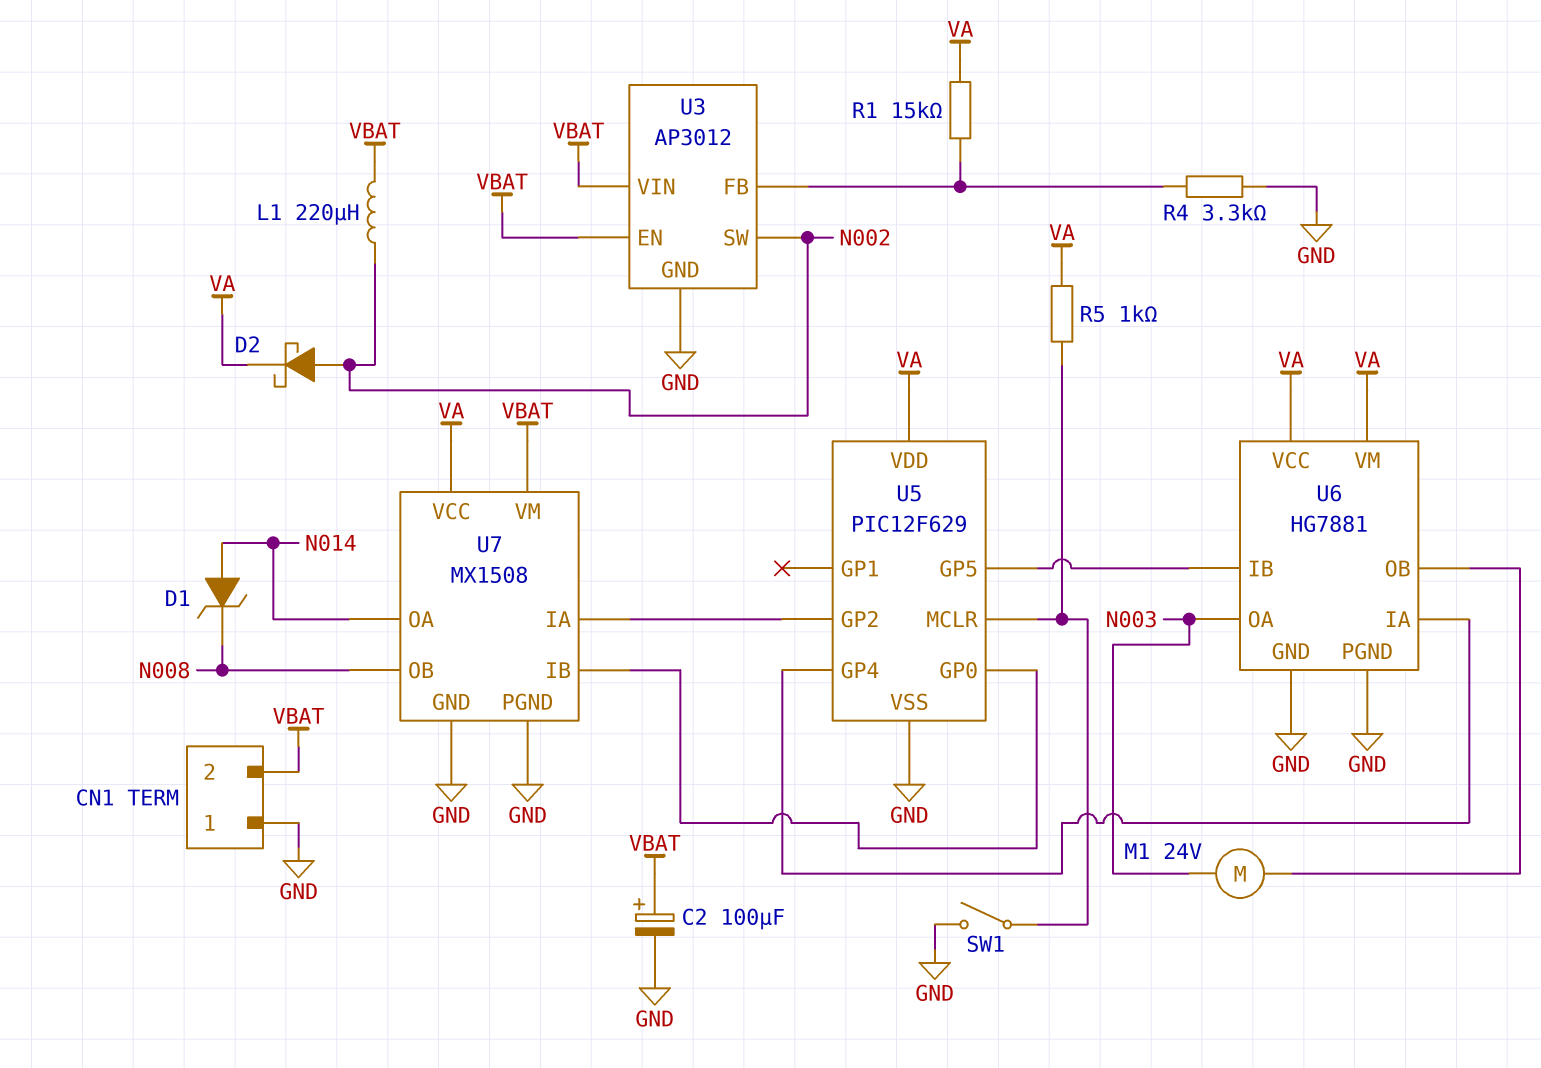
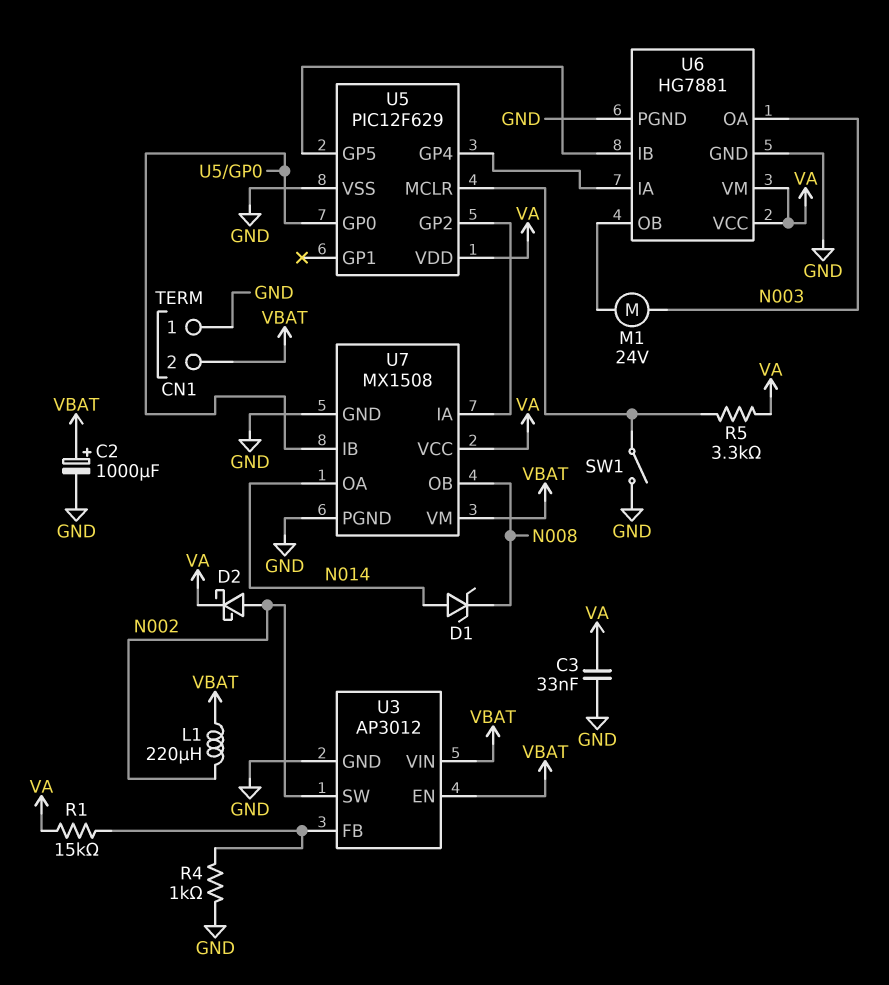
C2: 100uF (plus VBAT, minus GND) -> 1000uF (plus VBAT, minus GND)
C3: none -> 33nF (GND, VA)
R4: 3.3k (GND, U3/FB) -> 1k (GND, U3/FB)
R5: 1k (U5/MCLR, VA) -> 3.3k (U5/MCLR, VA)

